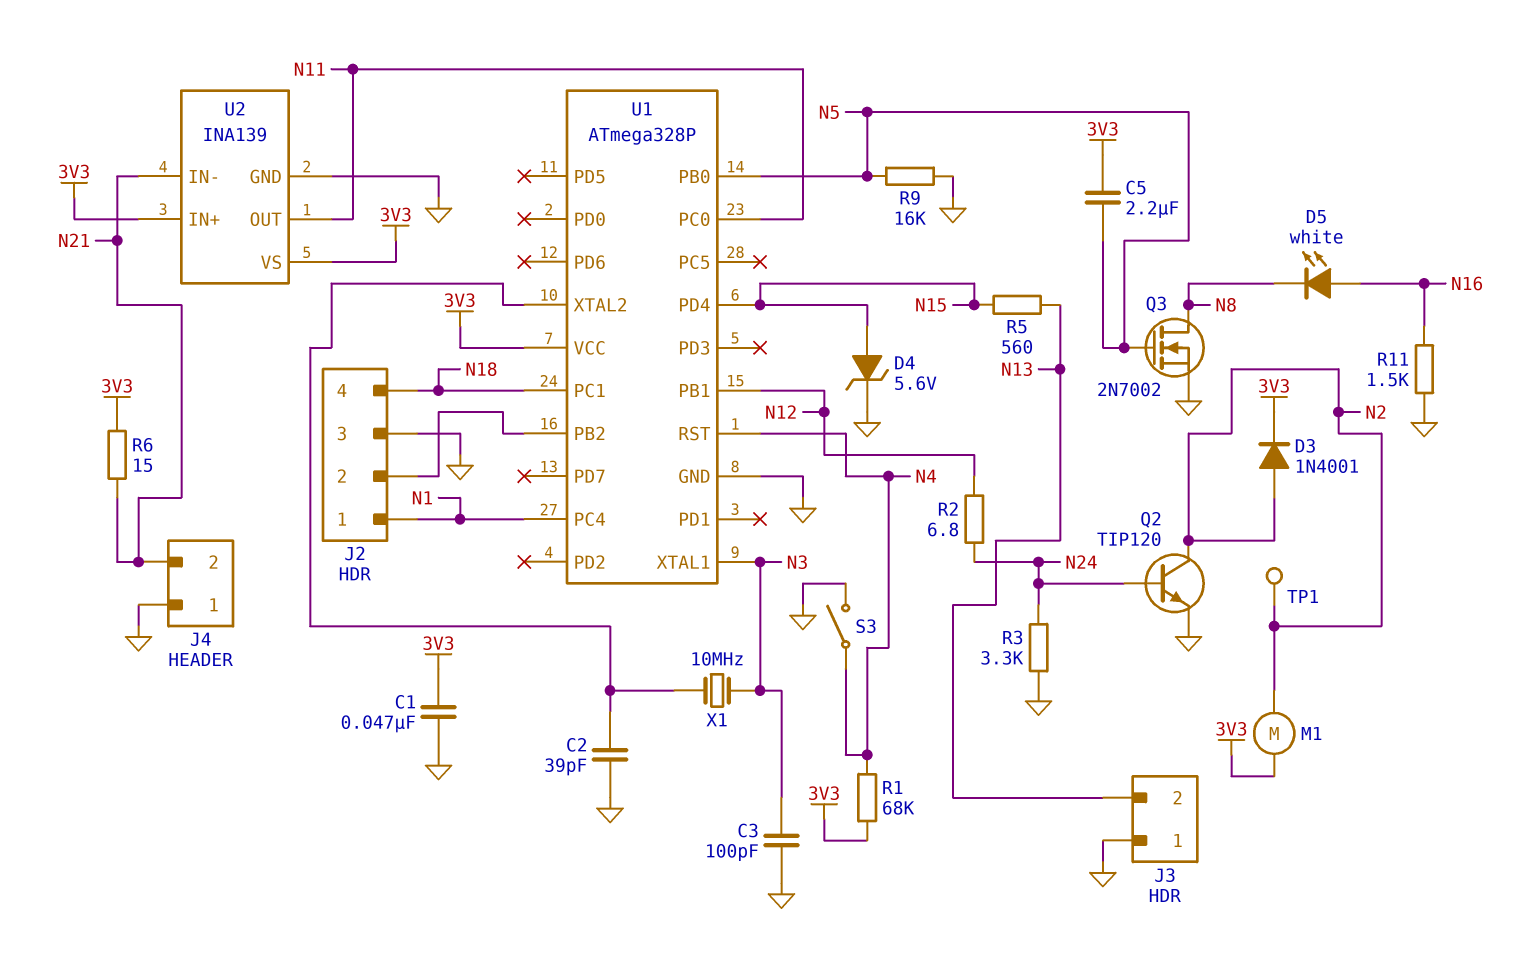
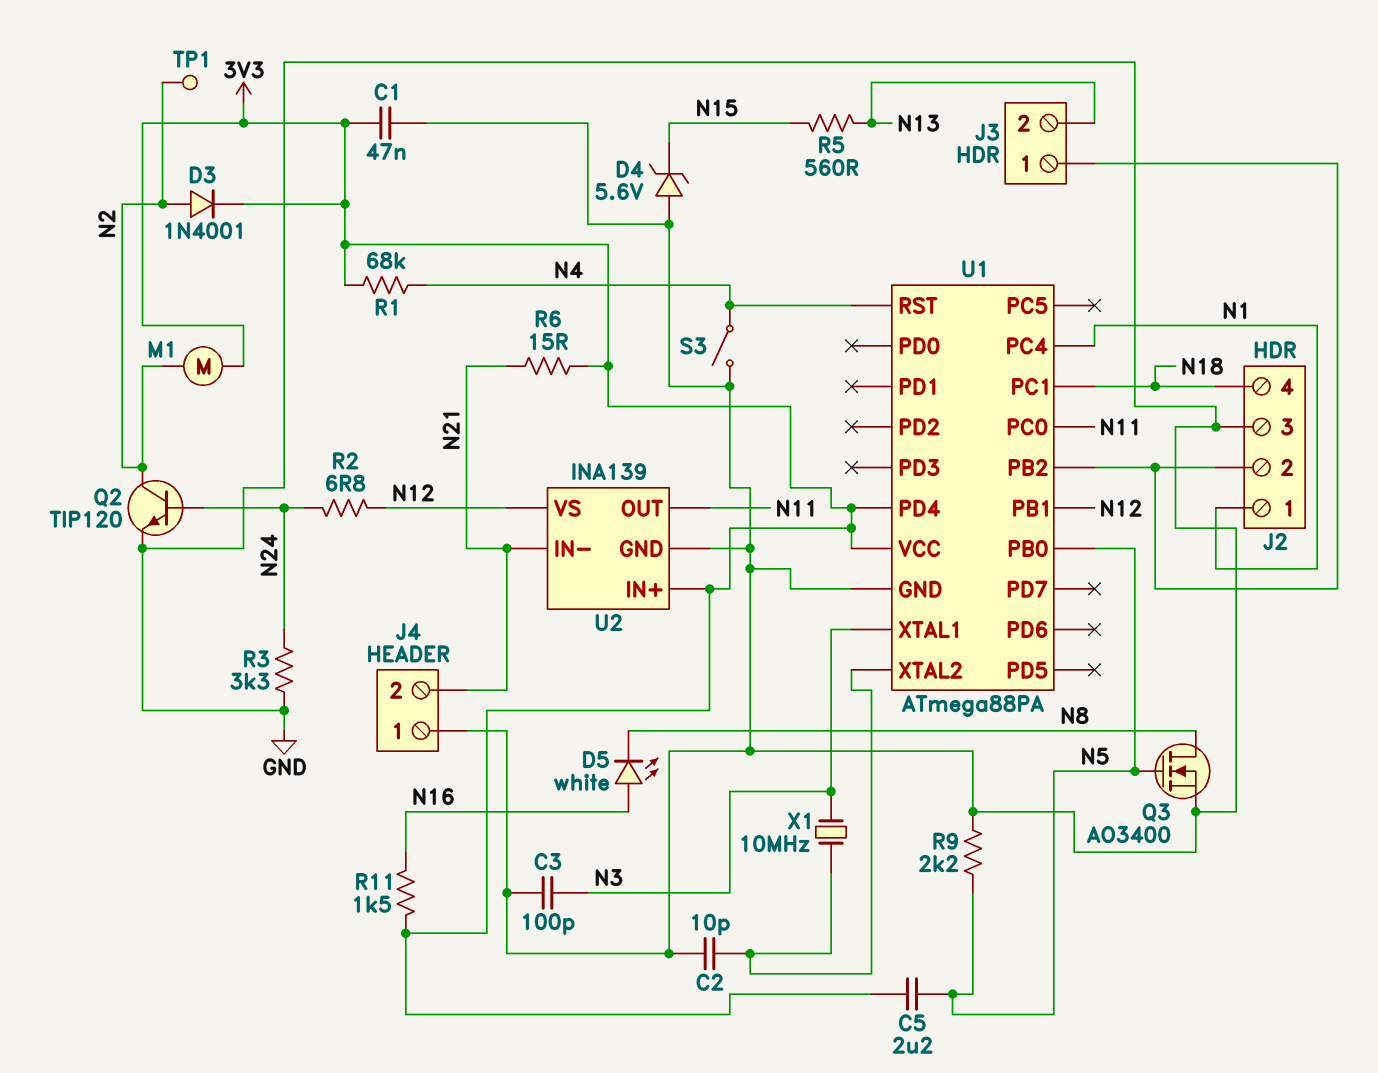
C2: 39pF (GND, U1/XTAL2) -> 10pF (GND, U1/XTAL2)
D4: zener 5.6V (A N15, K GND) -> zener 5.6V (A GND, K N15)
J3 pin 1: GND -> J2/2
Q3: NMOS 2N7002 (G N5, D N8, S GND) -> NMOS AO3400 (G N5, D N8, S GND)
R9: 16k (GND, N5) -> 2.2k (GND, N5)
R11: 1.5k (GND, N16) -> 1.5k (3V3, N16)
U1: ATmega328P -> ATmega88PA
U1 pin PD4: N15 -> 3V3
U2 pin VS: 3V3 -> N12

